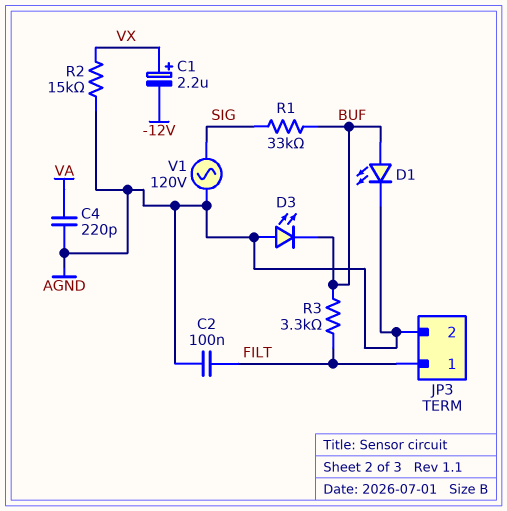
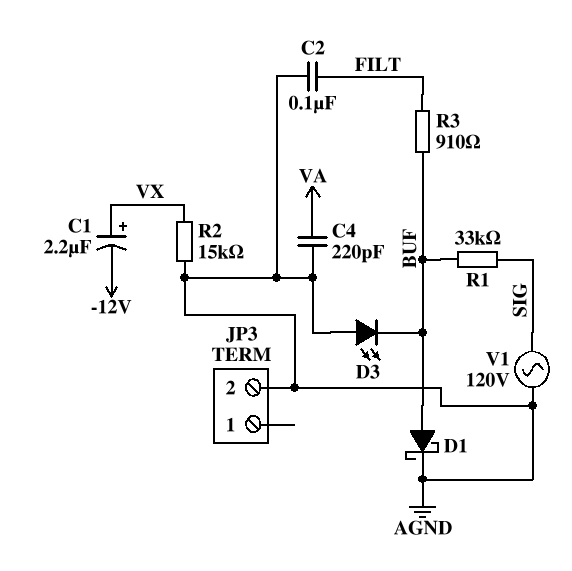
D1: LED (A BUF, K AGND) -> schottky (A BUF, K AGND)
JP3 pin 1: FILT -> none
R3: 3.3k (BUF, FILT) -> 910 (BUF, FILT)

